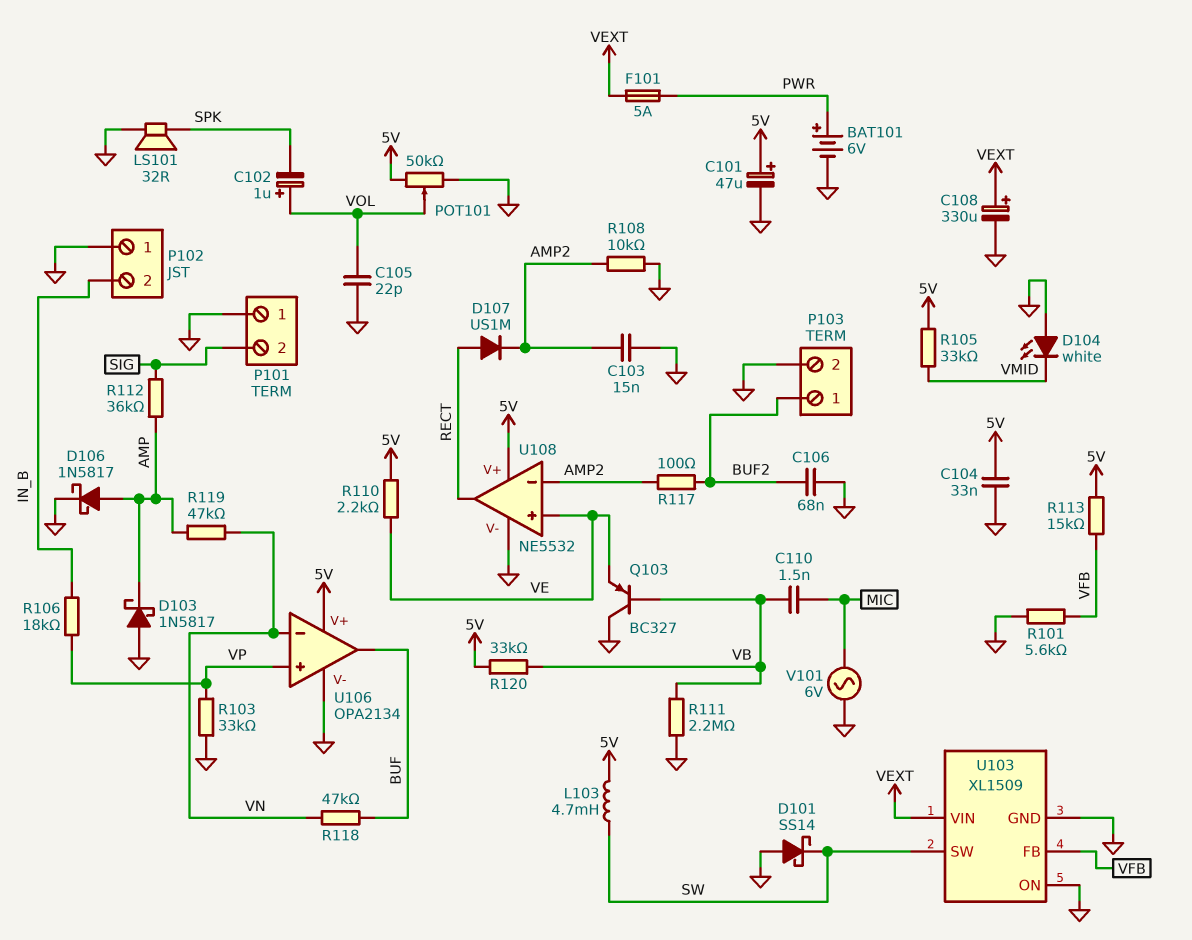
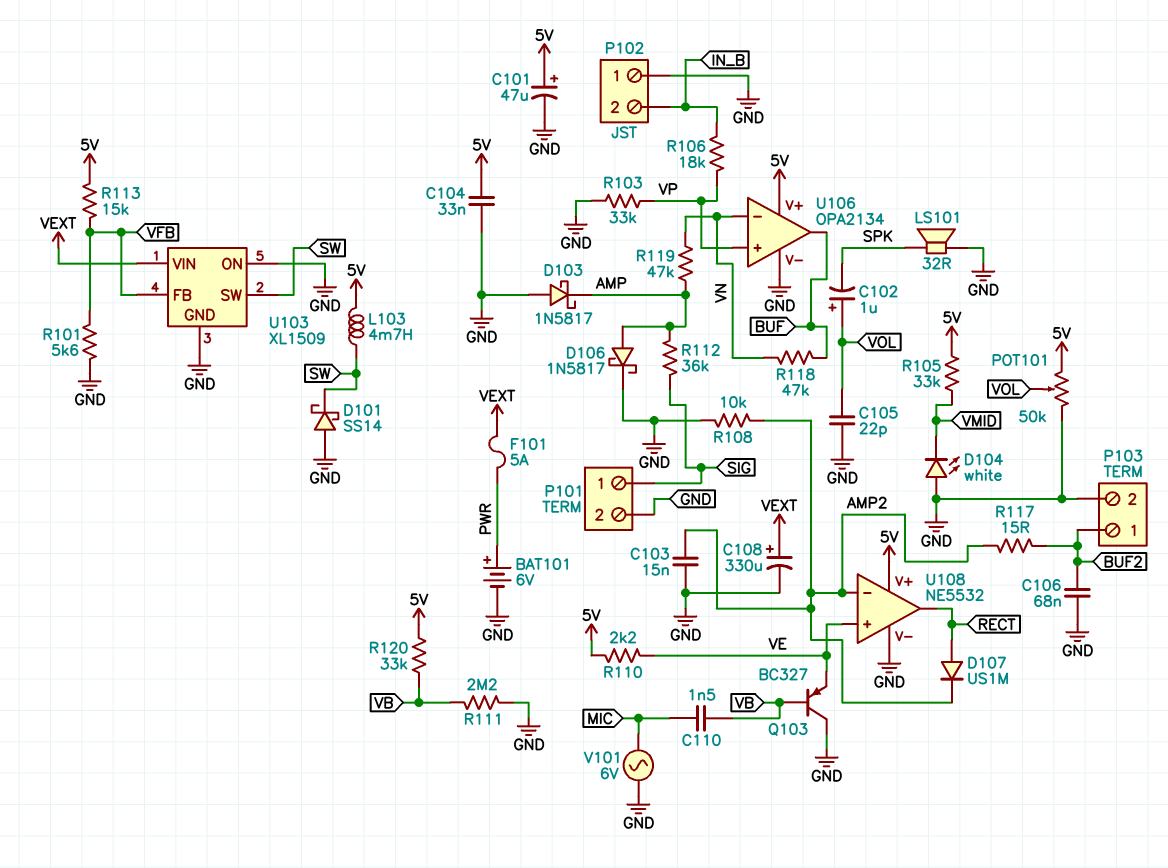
P101 pin 1: GND -> SIG
P101 pin 2: SIG -> GND
R117: 100 (AMP2, BUF2) -> 15 (AMP2, BUF2)

